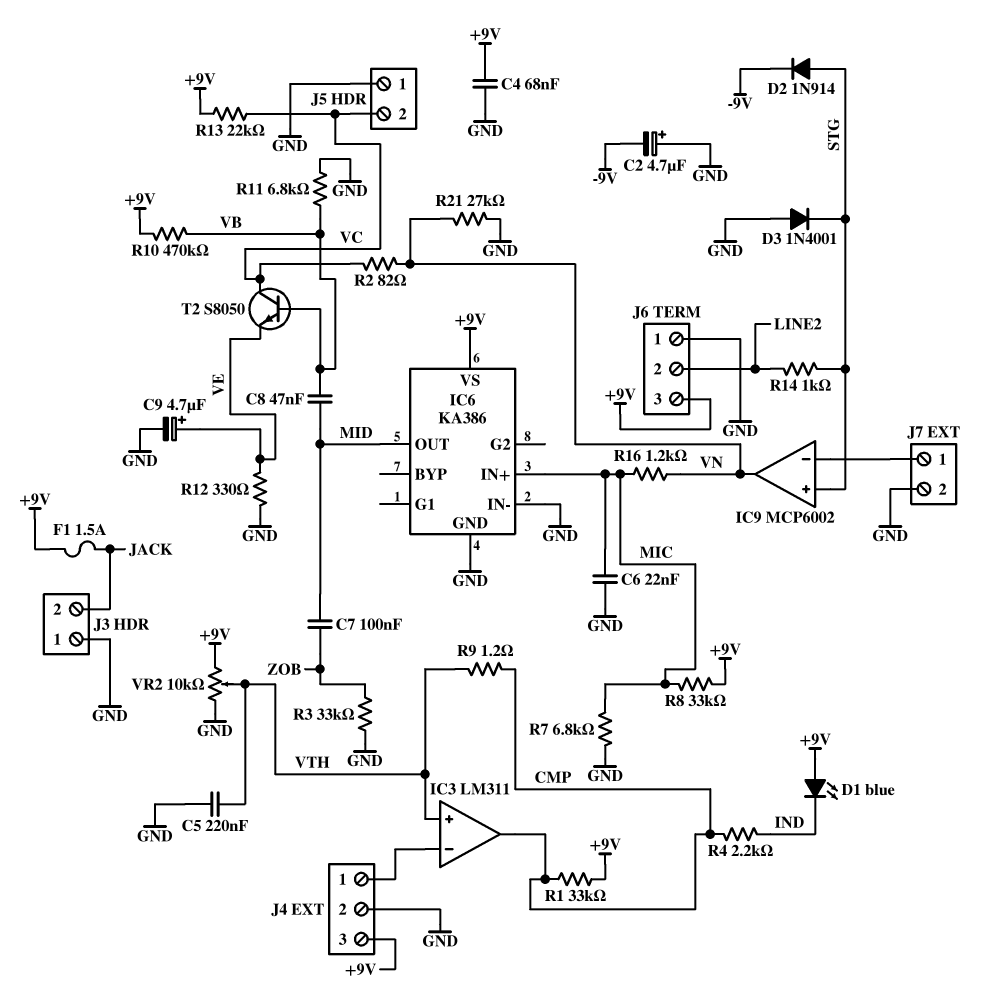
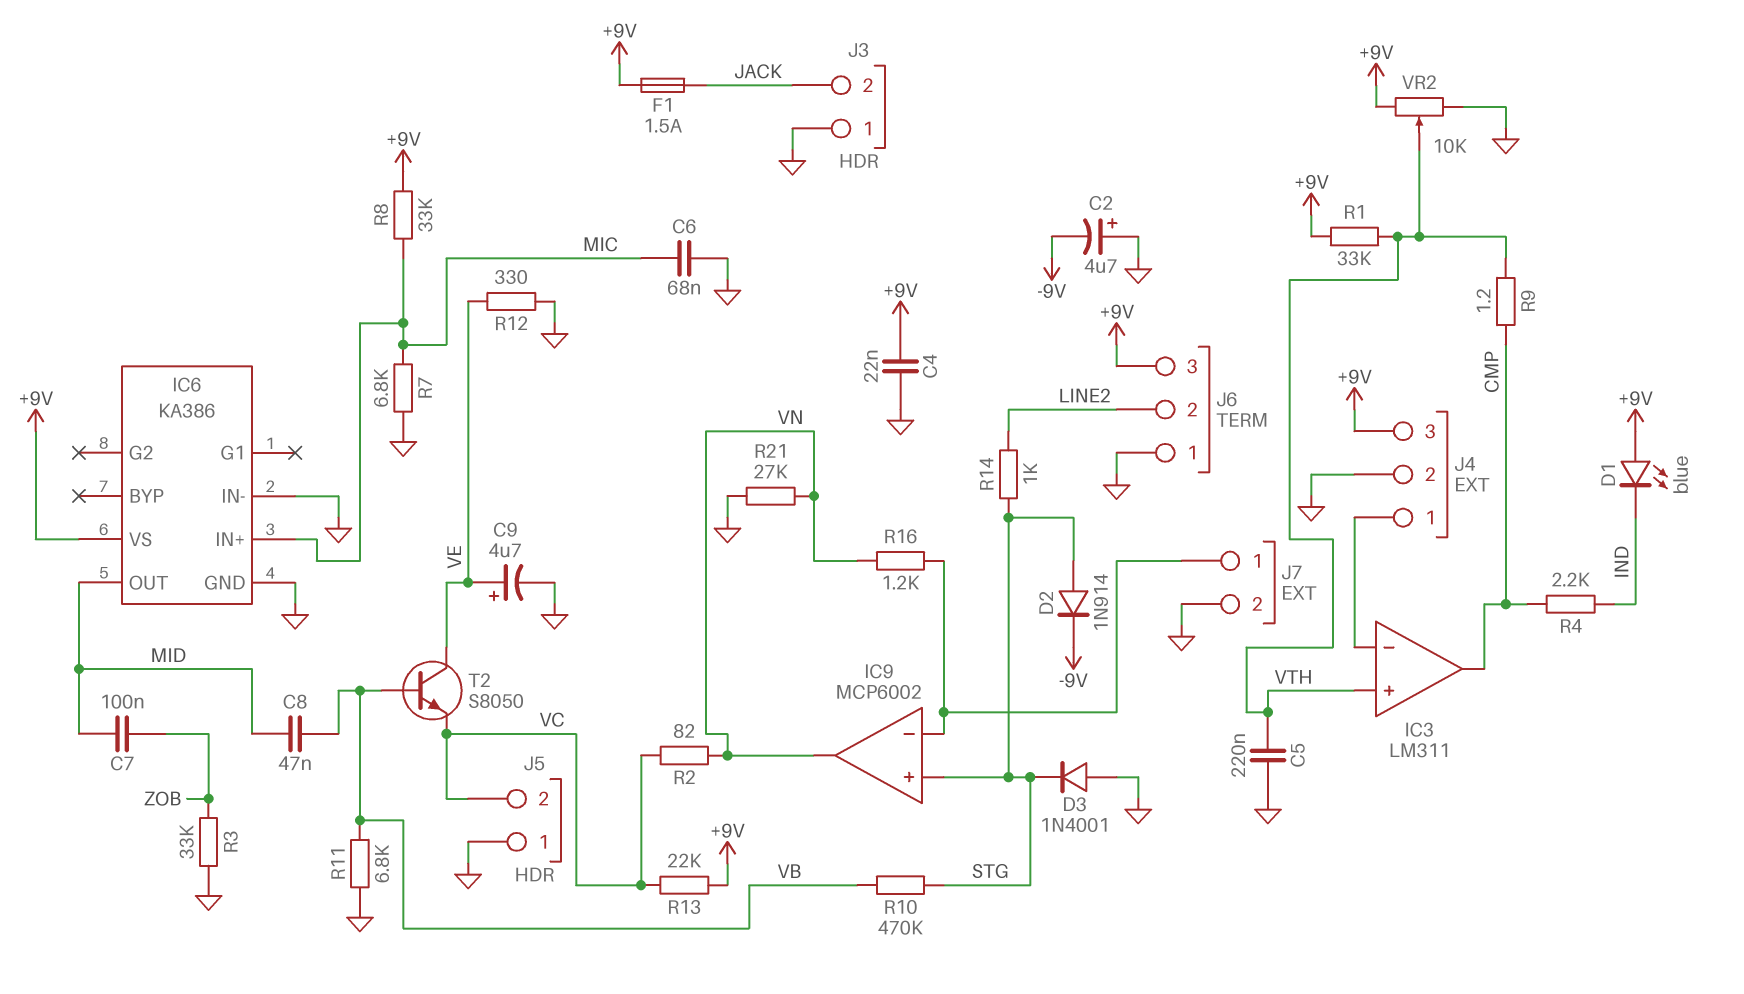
C4: 68nF (+9V, GND) -> 22nF (+9V, GND)
C6: 22nF (GND, MIC) -> 68nF (GND, MIC)
R1: 33k (+9V, CMP) -> 33k (+9V, VTH)
R10: 470k (+9V, VB) -> 470k (STG, VB)
R16: 1.2k (MIC, VN) -> 1.2k (IC9/in-, VN)
T2: NPN S8050 (B VB, C VC, E VE) -> NPN S8050 (B VB, C VE, E VC)

